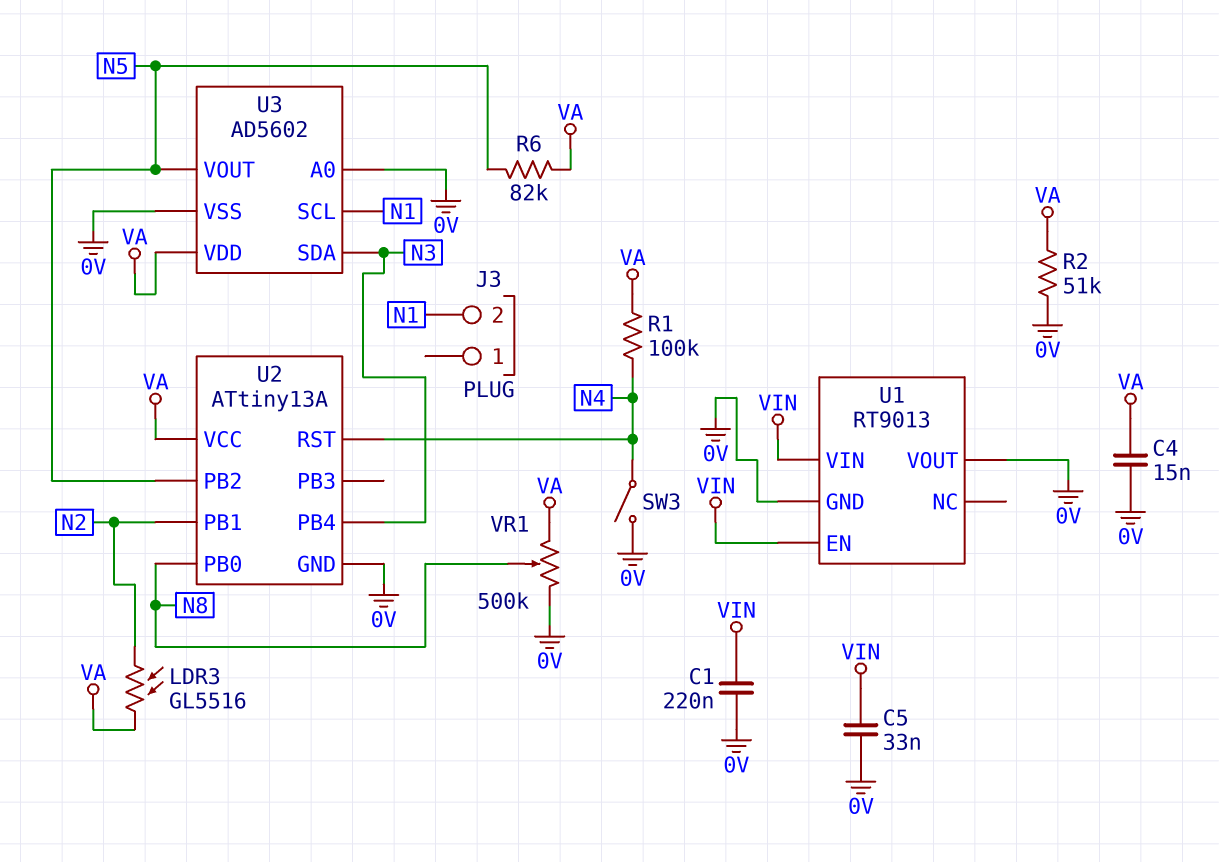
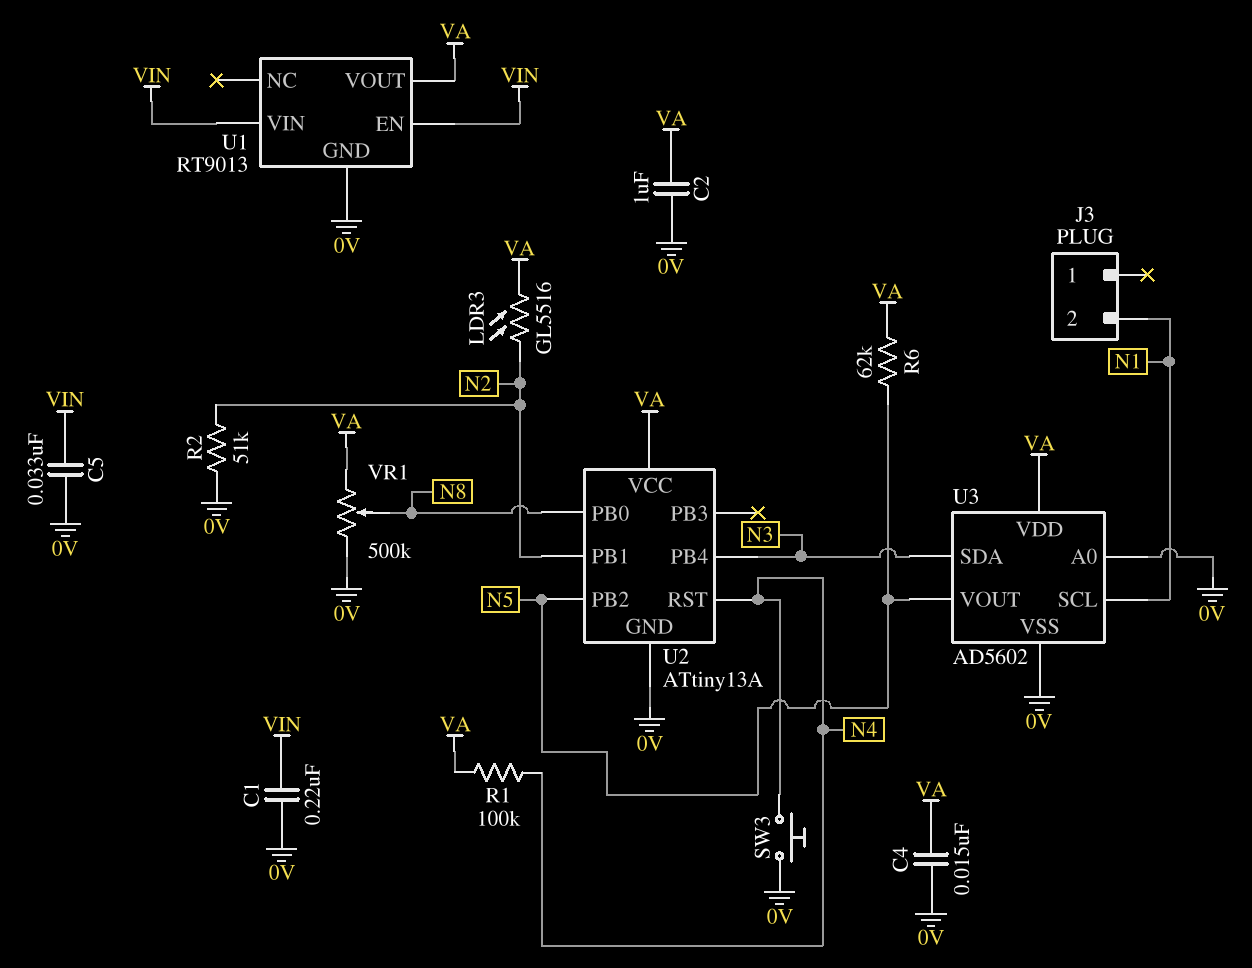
C2: none -> 1uF (0V, VA)
R2: 51k (0V, VA) -> 51k (0V, N2)
R6: 82k (N5, VA) -> 62k (N5, VA)
SW3: switch (0V, N4) -> button (0V, N4)
U1 pin VOUT: 0V -> VA

